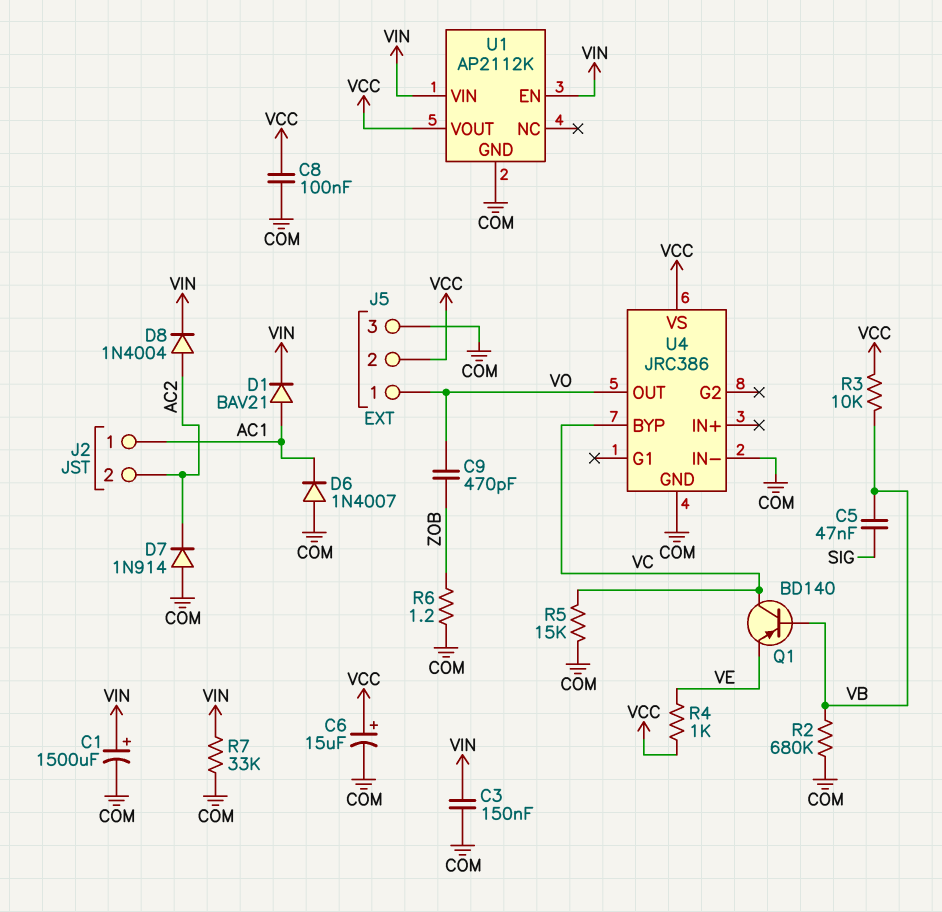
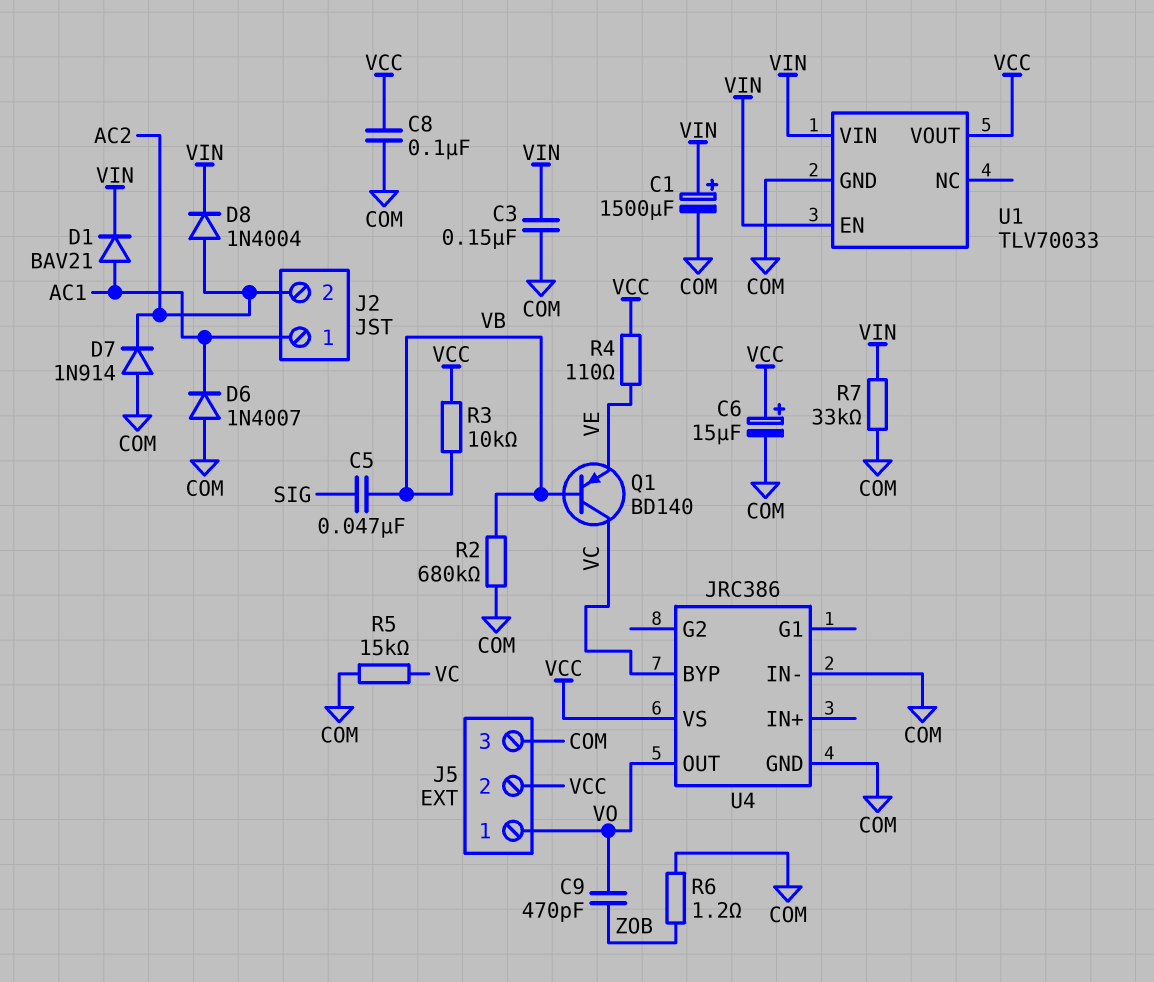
R4: 1k (VCC, VE) -> 110 (VCC, VE)
U1: AP2112K -> TLV70033

